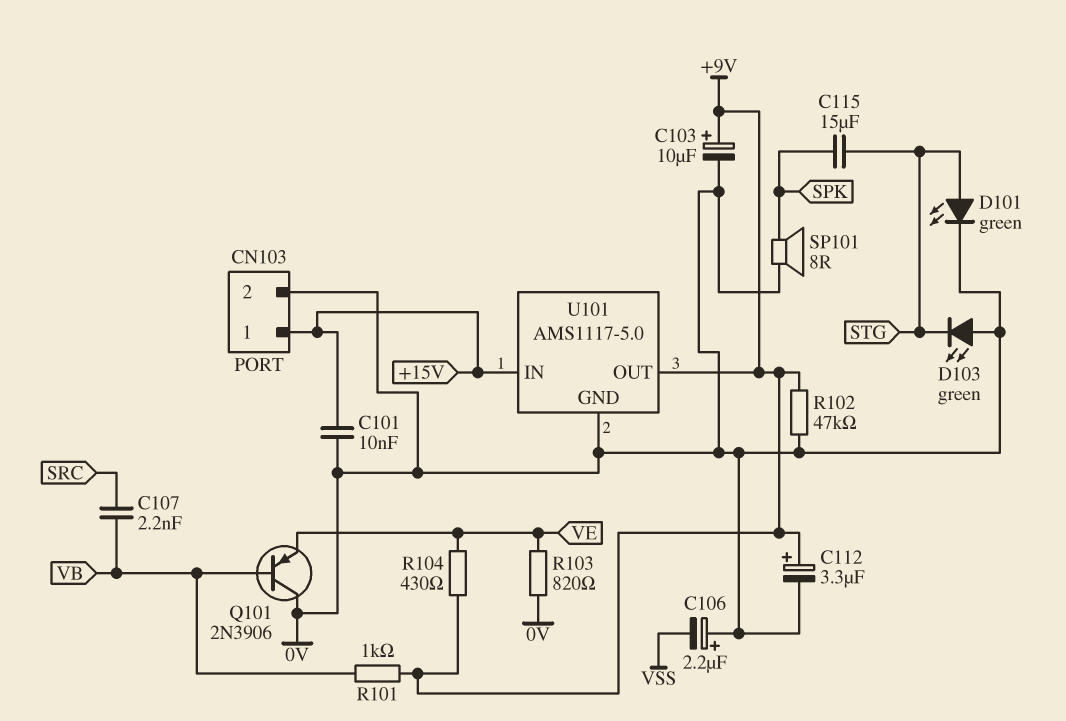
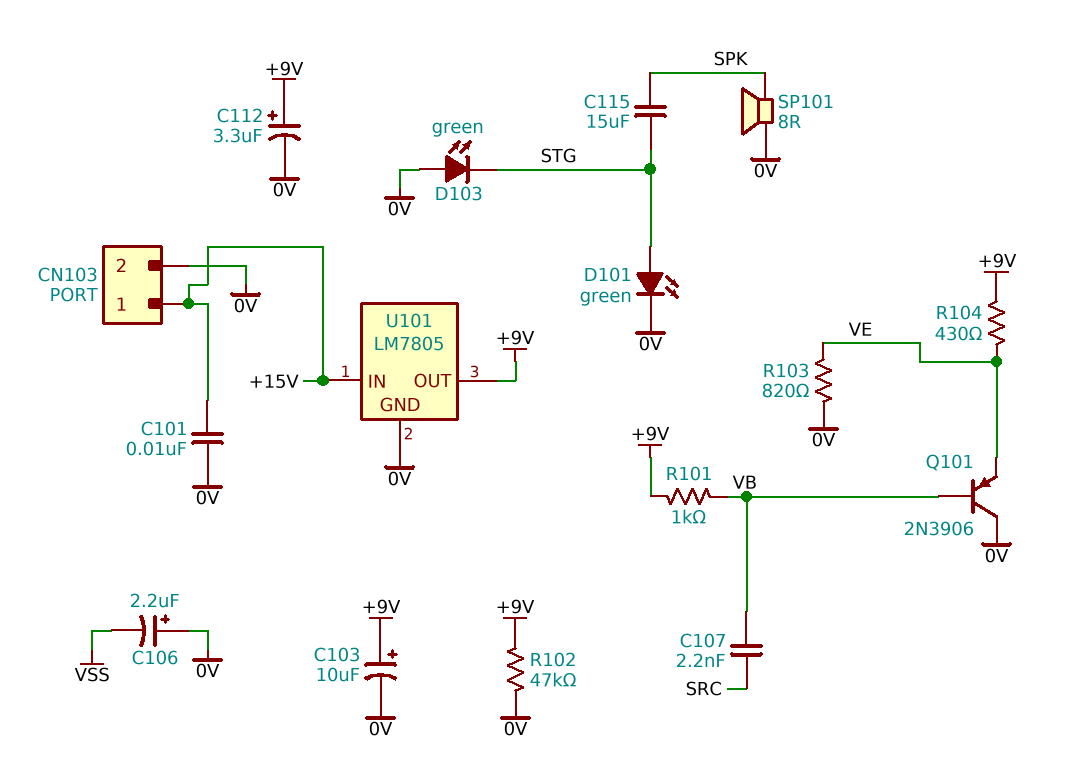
U101: AMS1117-5.0 -> LM7805

